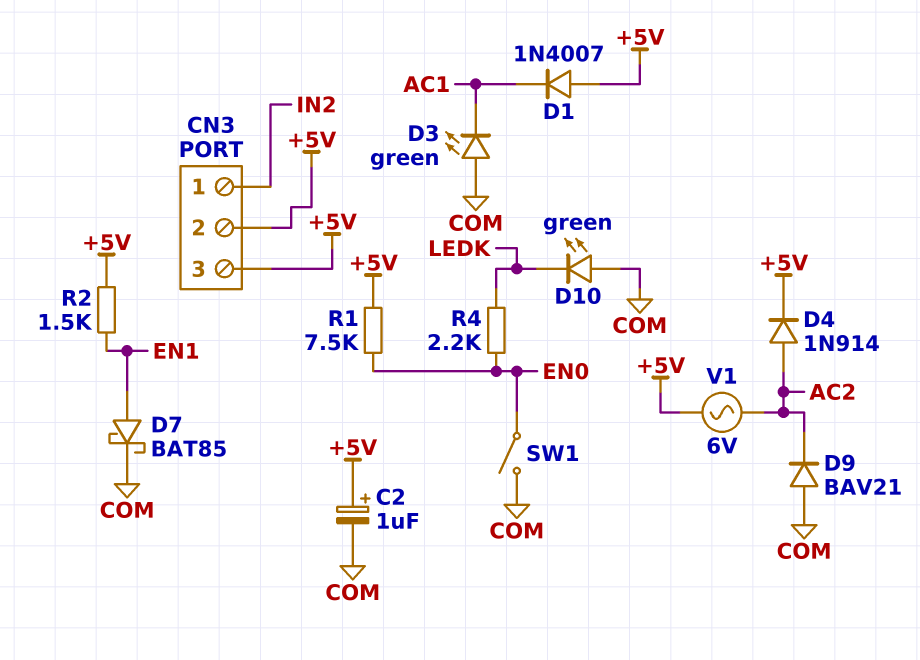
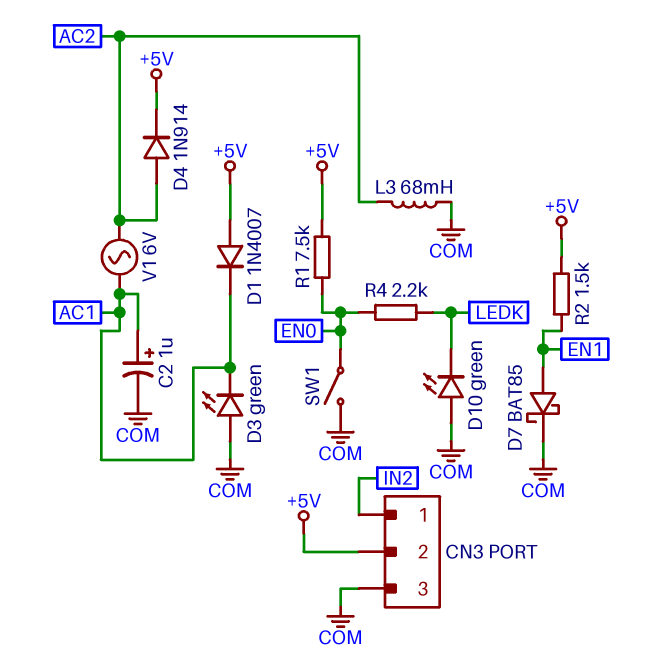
C2: 1uF (plus +5V, minus COM) -> 1uF (plus AC1, minus COM)
CN3 pin 3: +5V -> COM
D9: diode BAV21 (A COM, K AC2) -> none
L3: none -> 68mH (AC2, COM)
V1: AC 6V (+5V, AC2) -> AC 6V (AC1, AC2)

